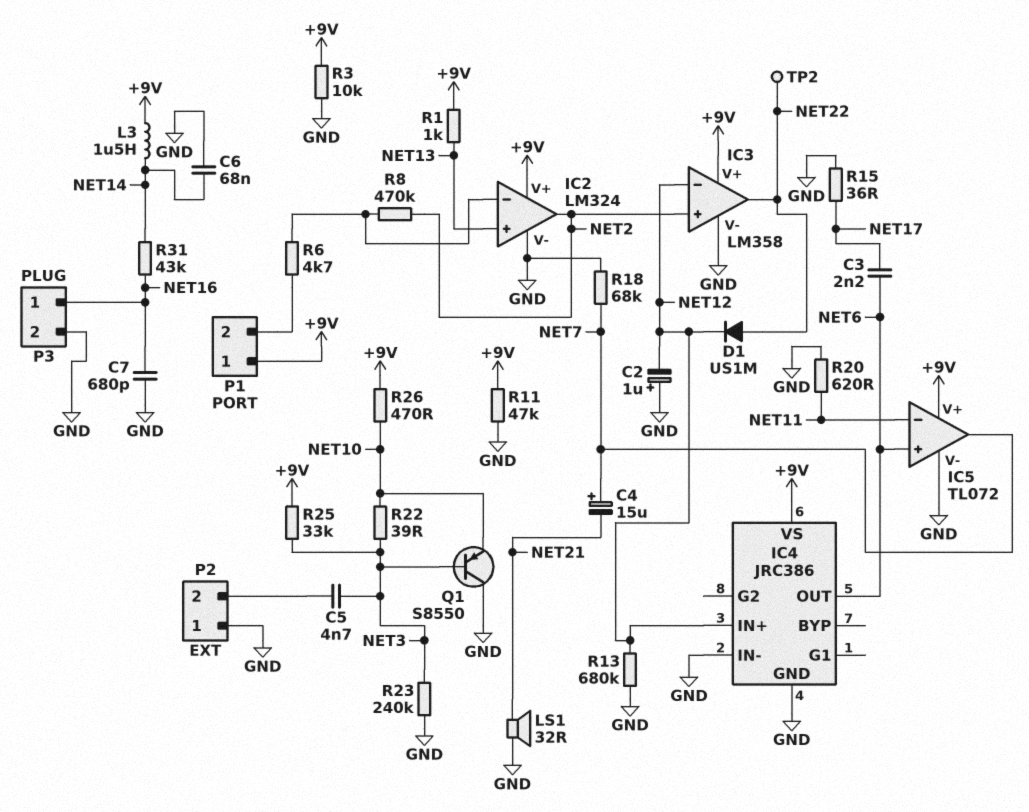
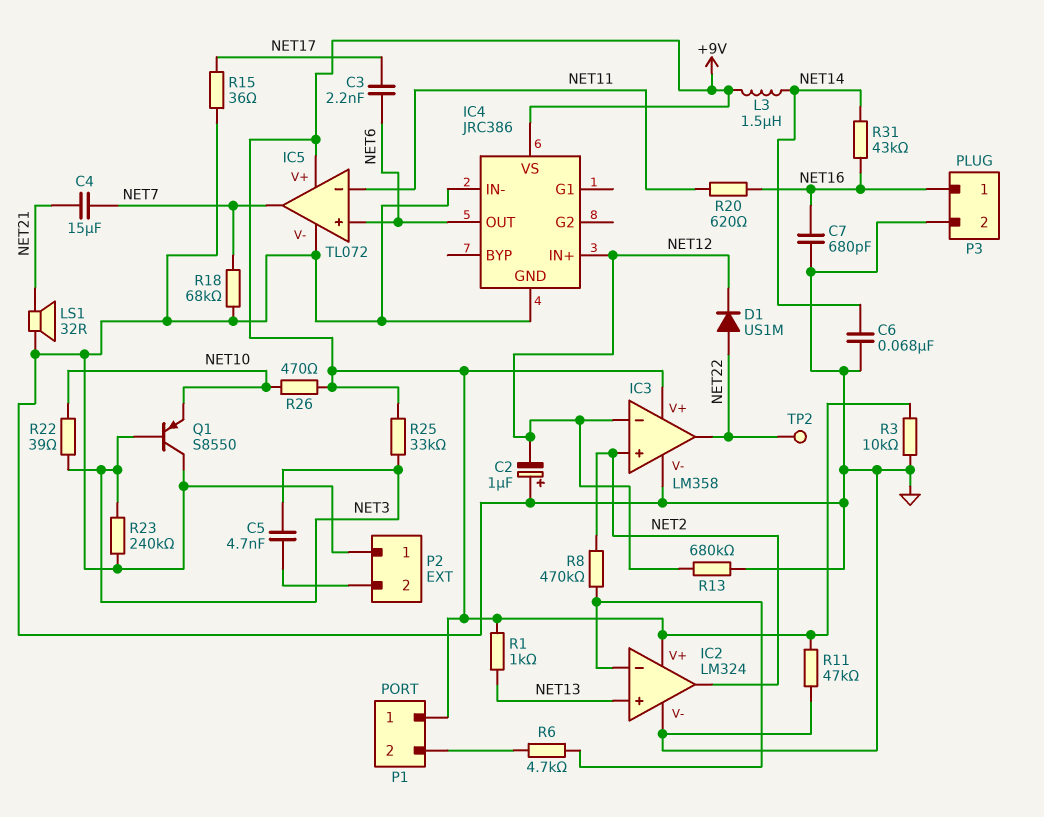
C4: 15uF (plus NET7, minus NET21) -> 15uF (NET7, NET21)
R20: 620 (GND, NET11) -> 620 (NET11, NET16)

